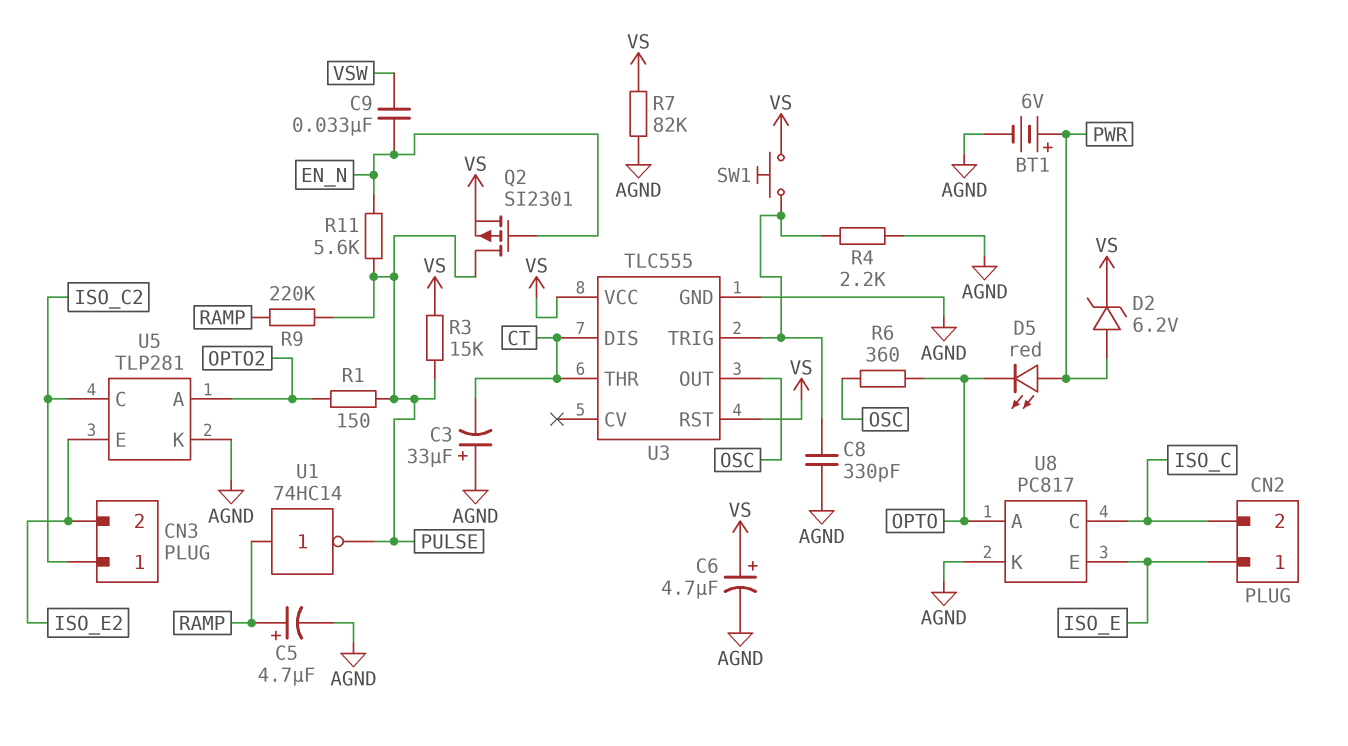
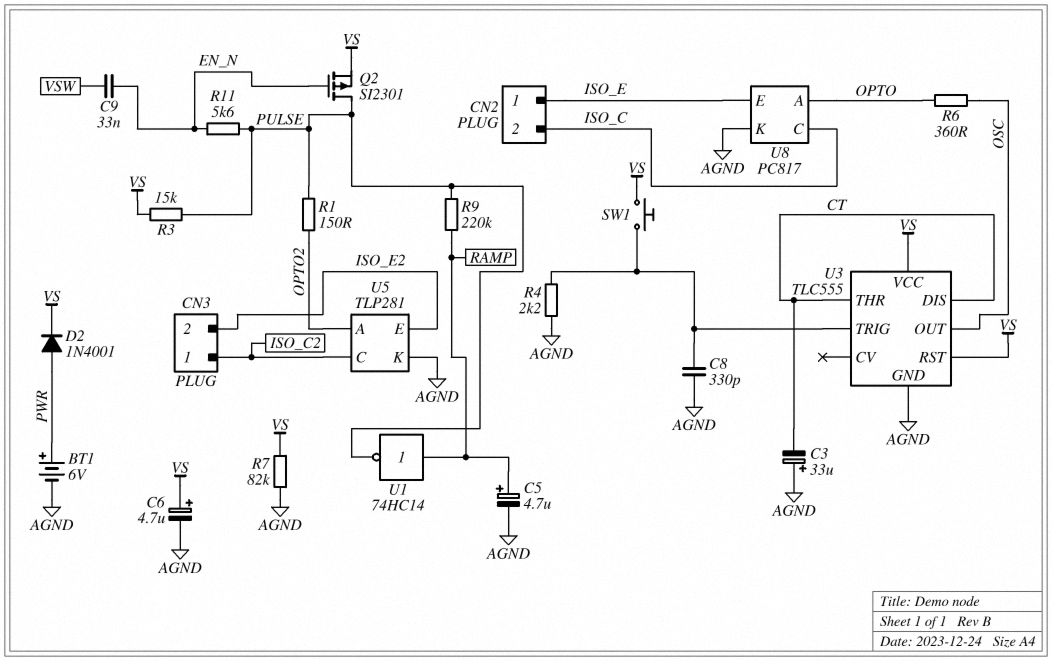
D2: zener 6.2V (A PWR, K VS) -> diode 1N4001 (A PWR, K VS)
D5: LED red (A PWR, K OPTO) -> none

